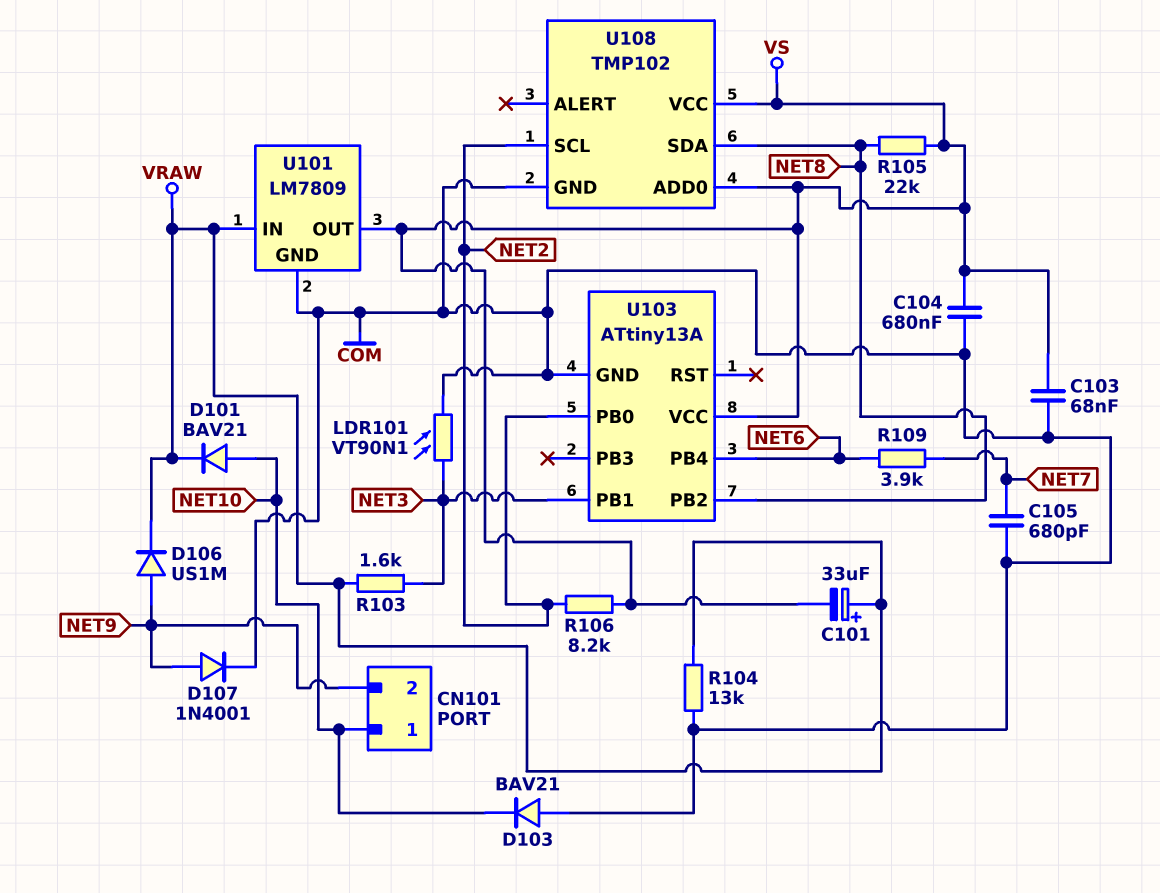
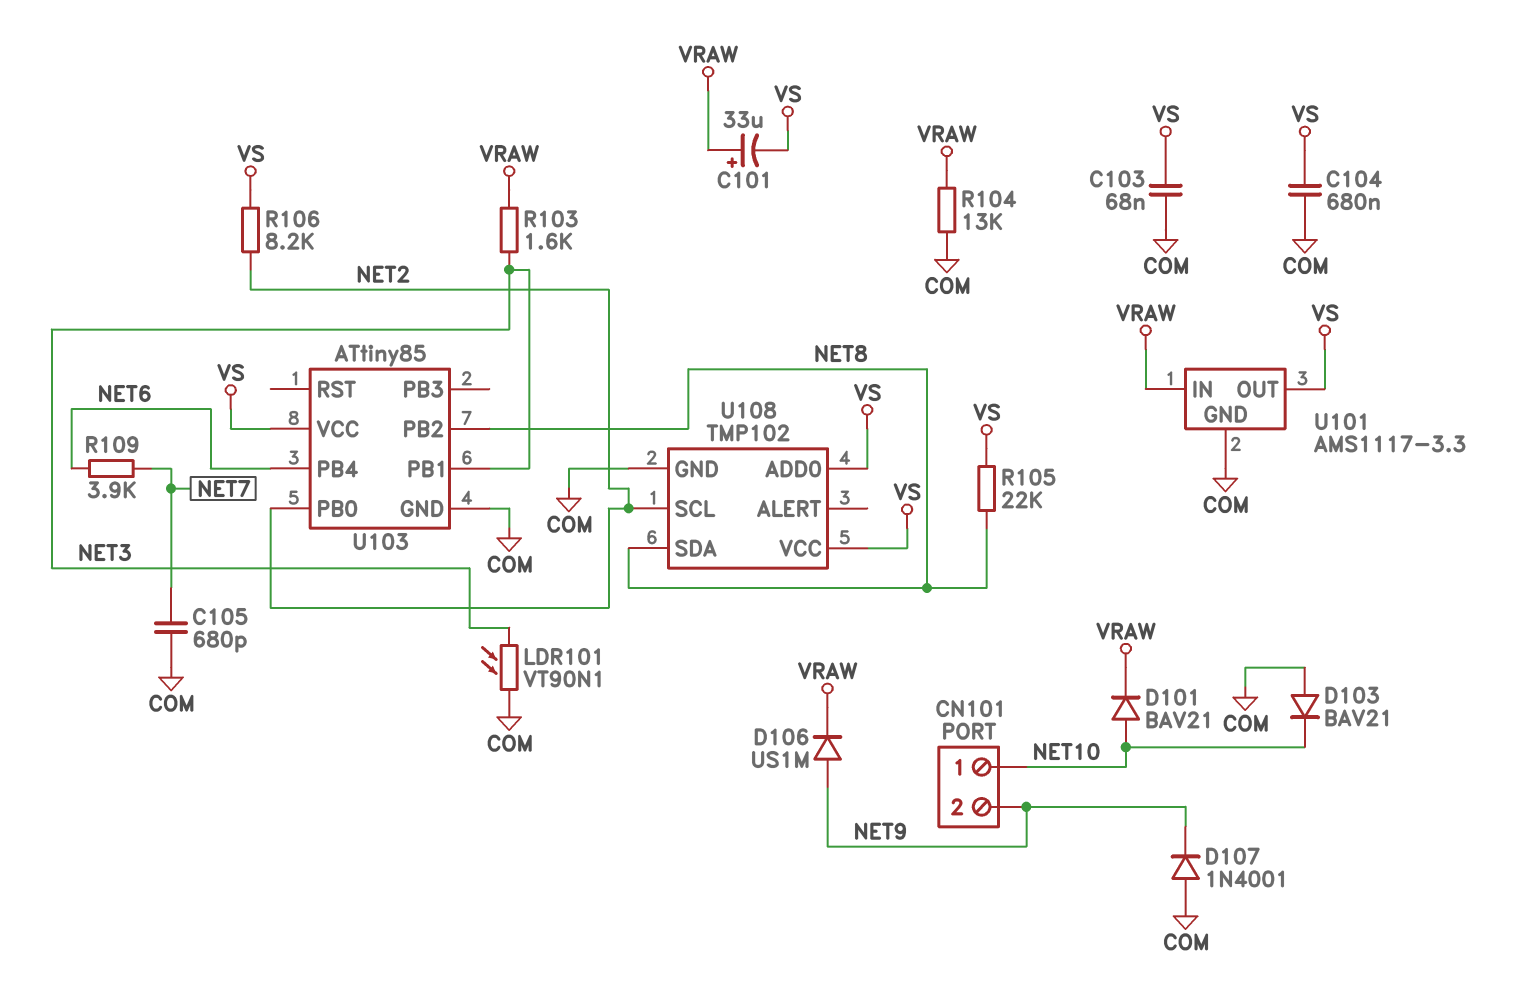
D107: diode 1N4001 (A NET9, K COM) -> diode 1N4001 (A COM, K NET9)
U101: LM7809 -> AMS1117-3.3
U103: ATtiny13A -> ATtiny85

